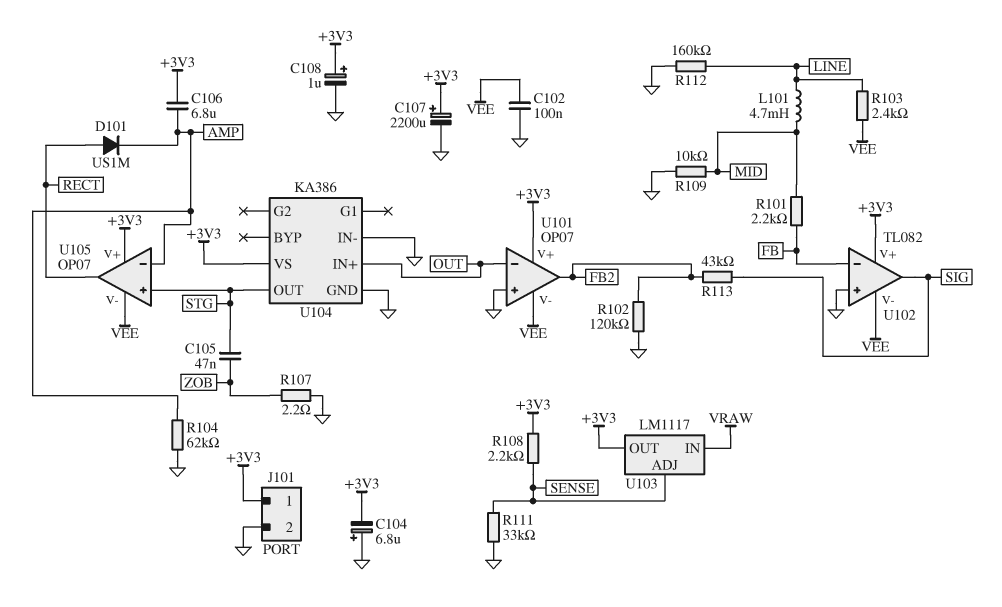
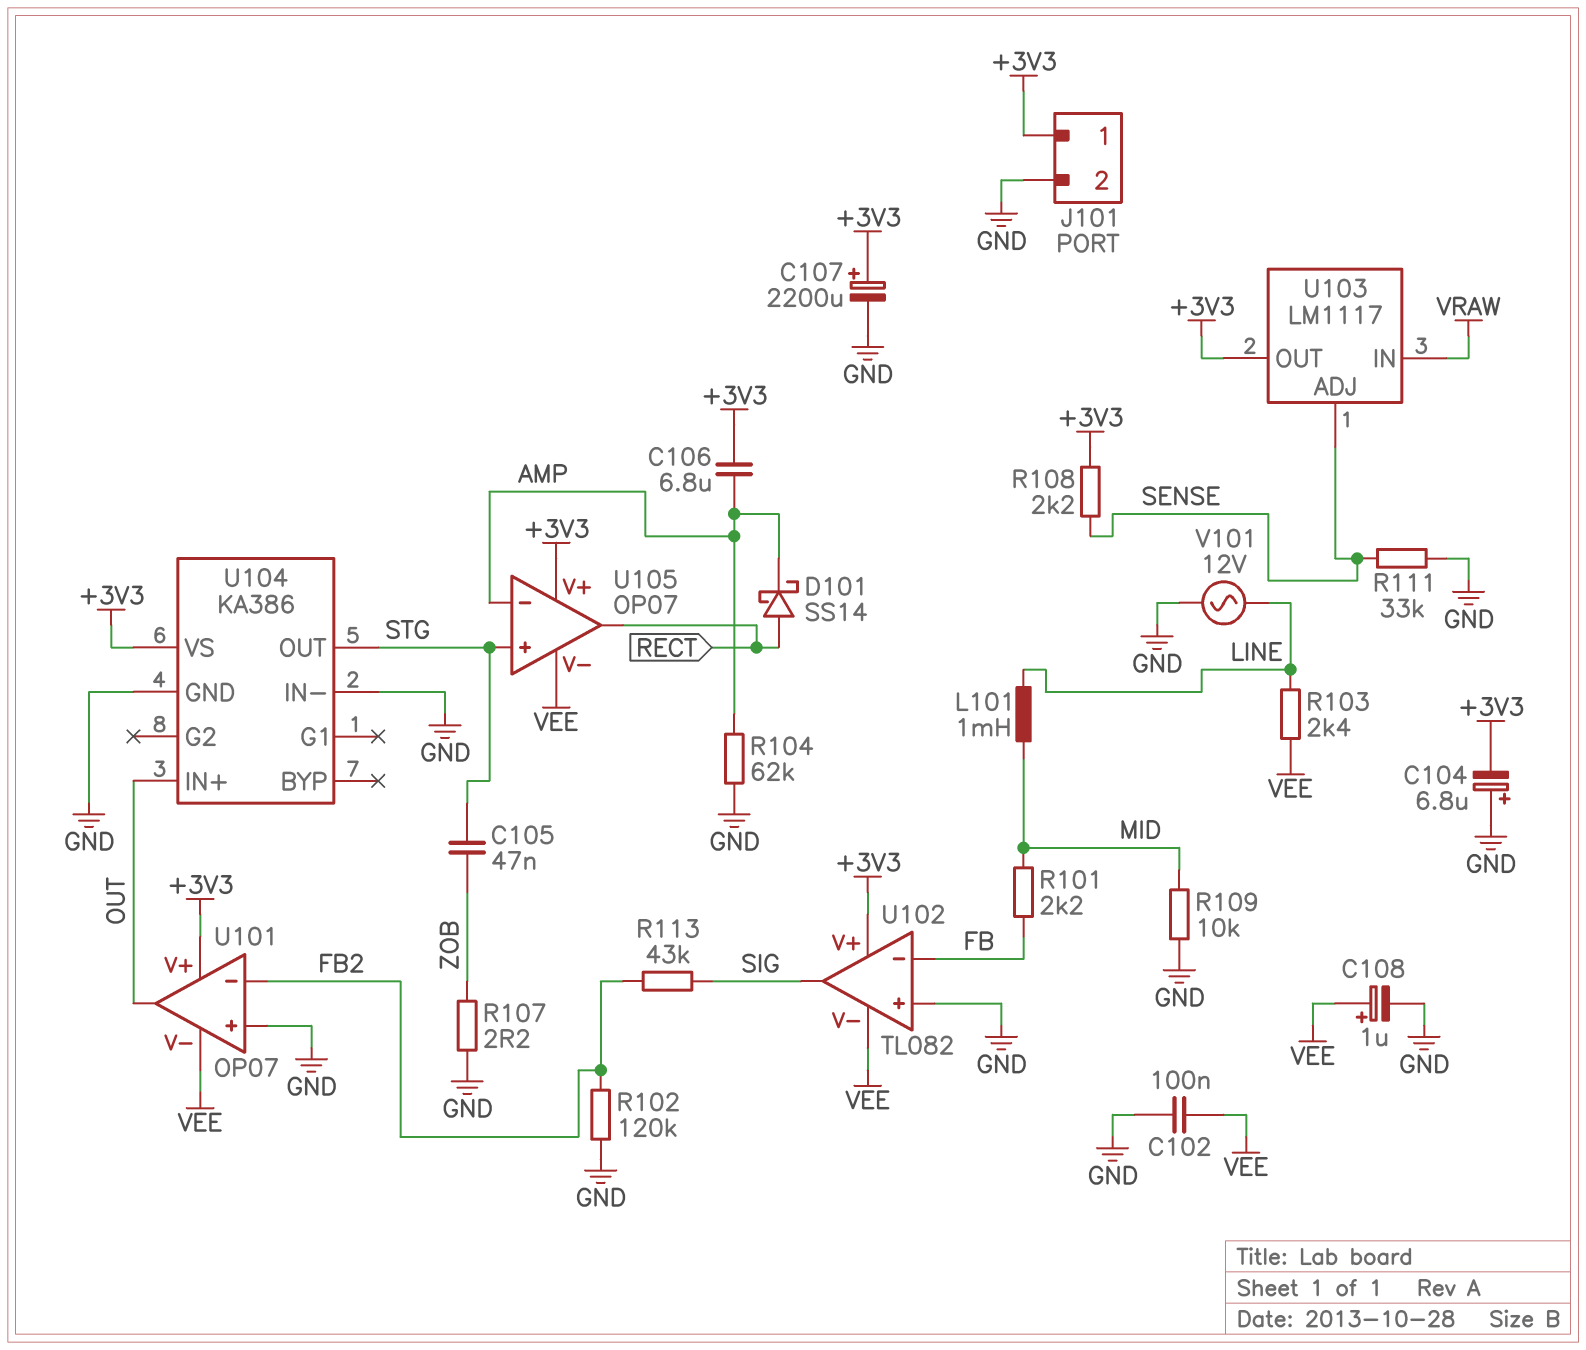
C108: 1uF (plus +3V3, minus GND) -> 1uF (plus VEE, minus GND)
D101: diode US1M (A RECT, K AMP) -> schottky SS14 (A RECT, K AMP)
L101: 4.7mH (LINE, MID) -> 1mH (LINE, MID)
R112: 160k (GND, LINE) -> none
U101 pin in-: OUT -> FB2
U101 pin out: FB2 -> OUT
V101: none -> AC 12V (GND, LINE)

